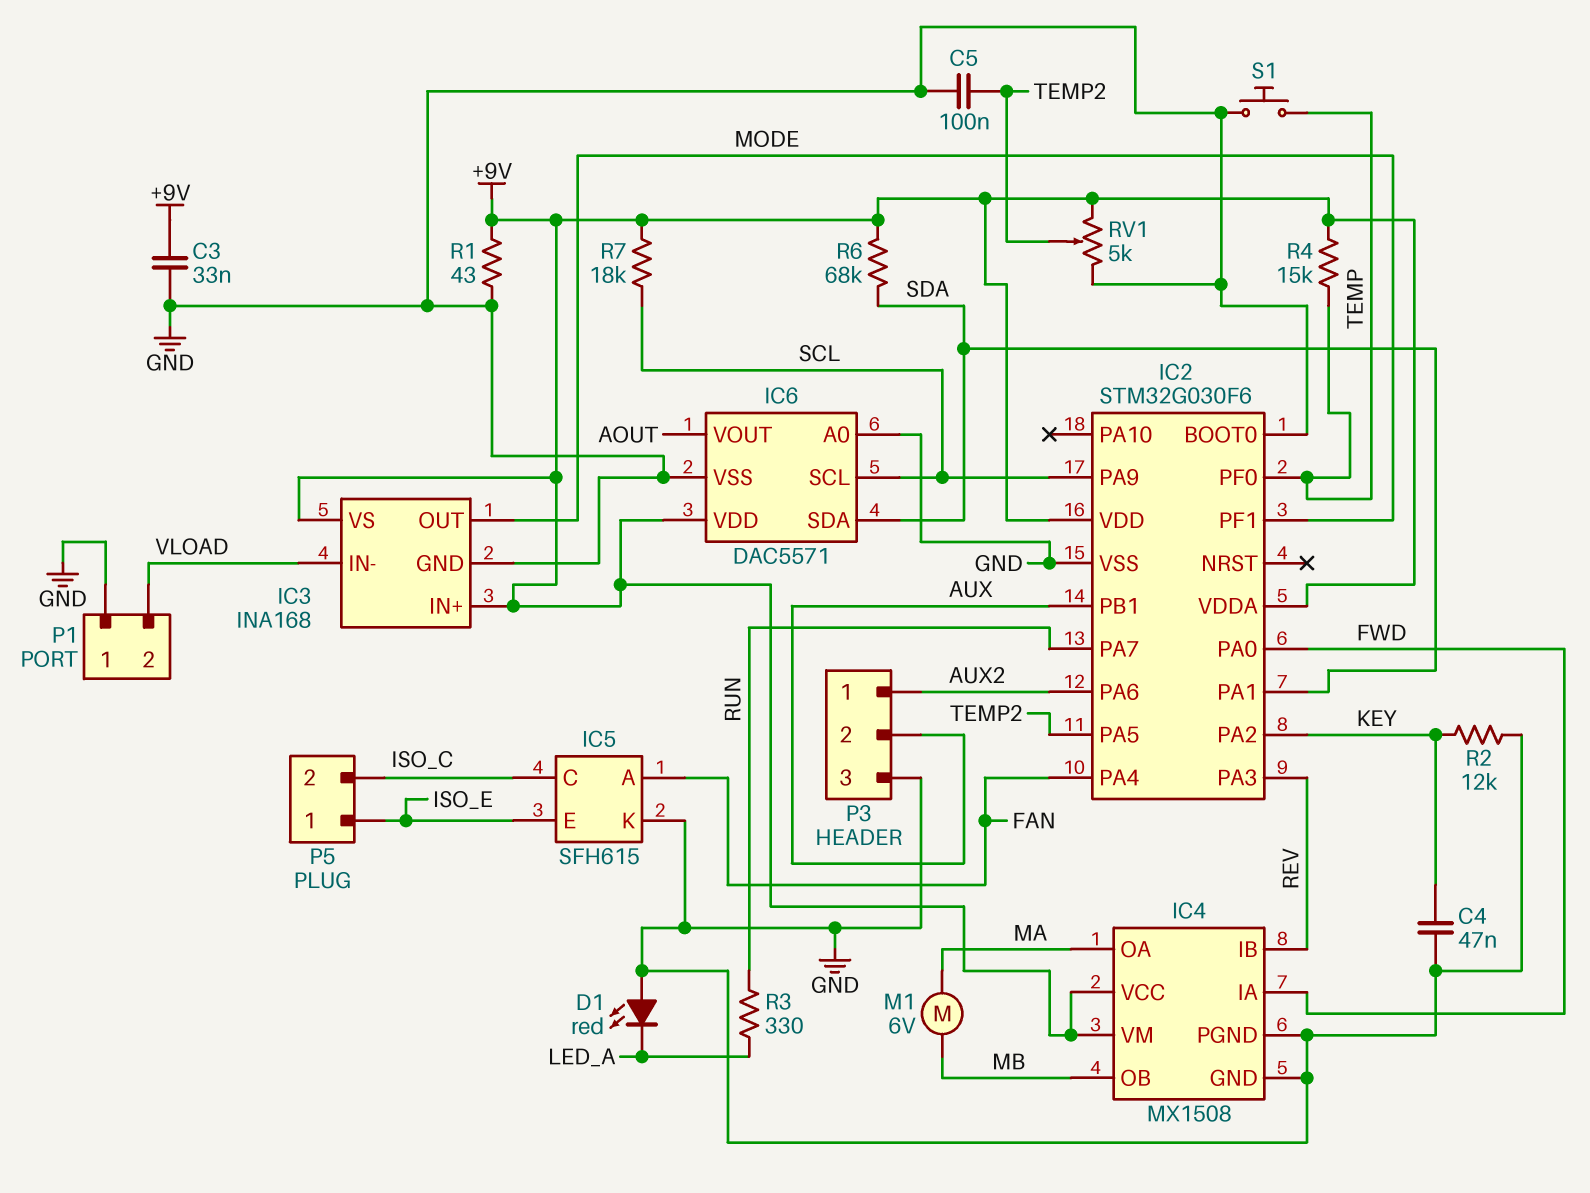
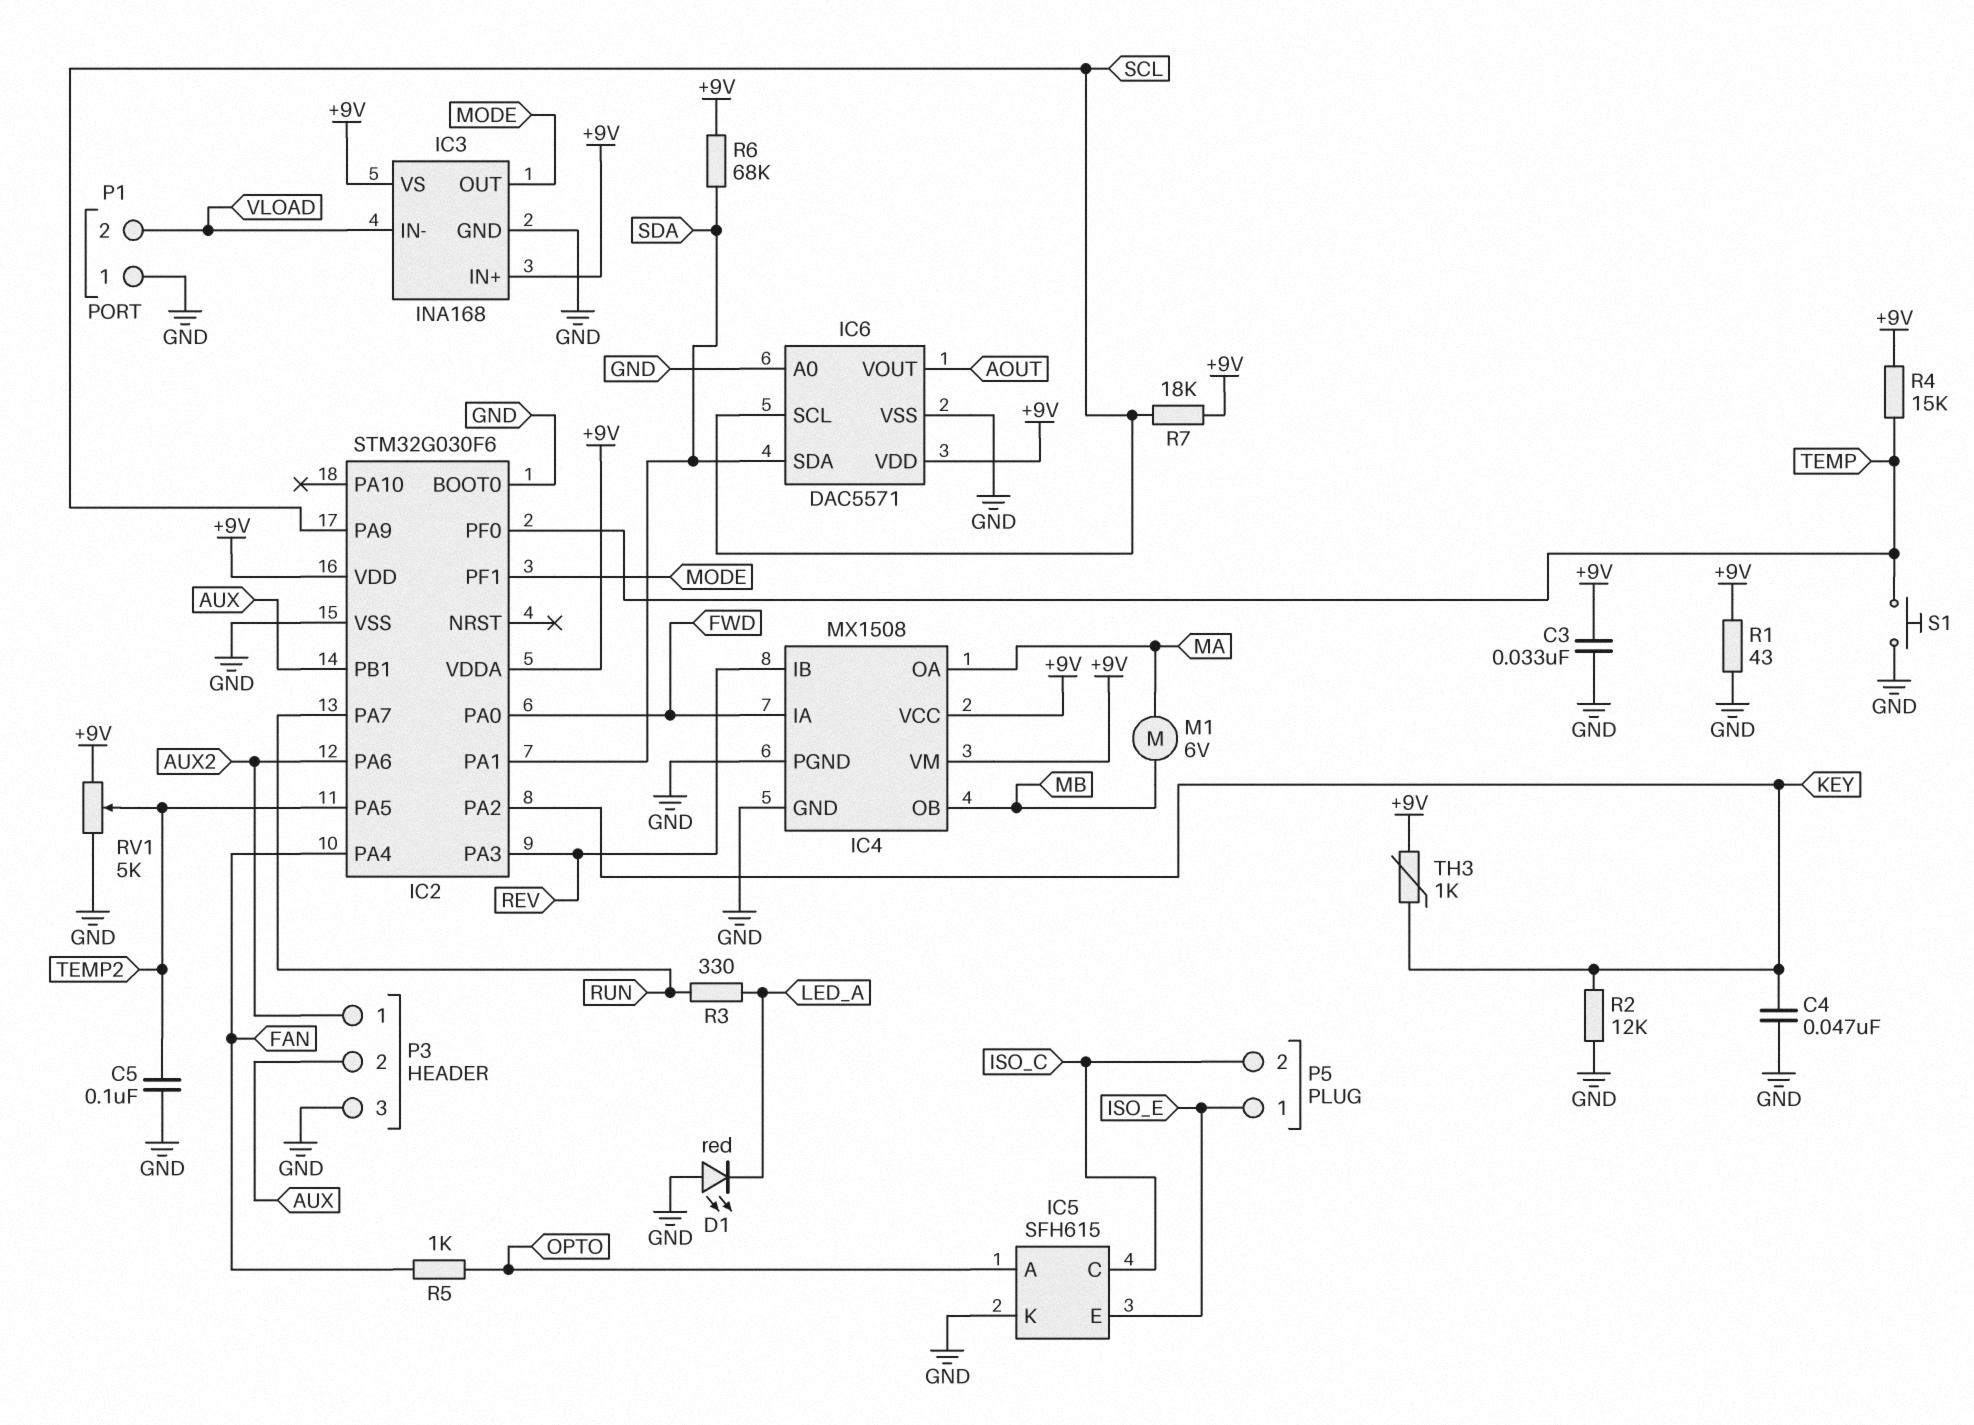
IC5 pin A: FAN -> OPTO
R5: none -> 1k (FAN, OPTO)
TH3: none -> 1k (+9V, KEY)

